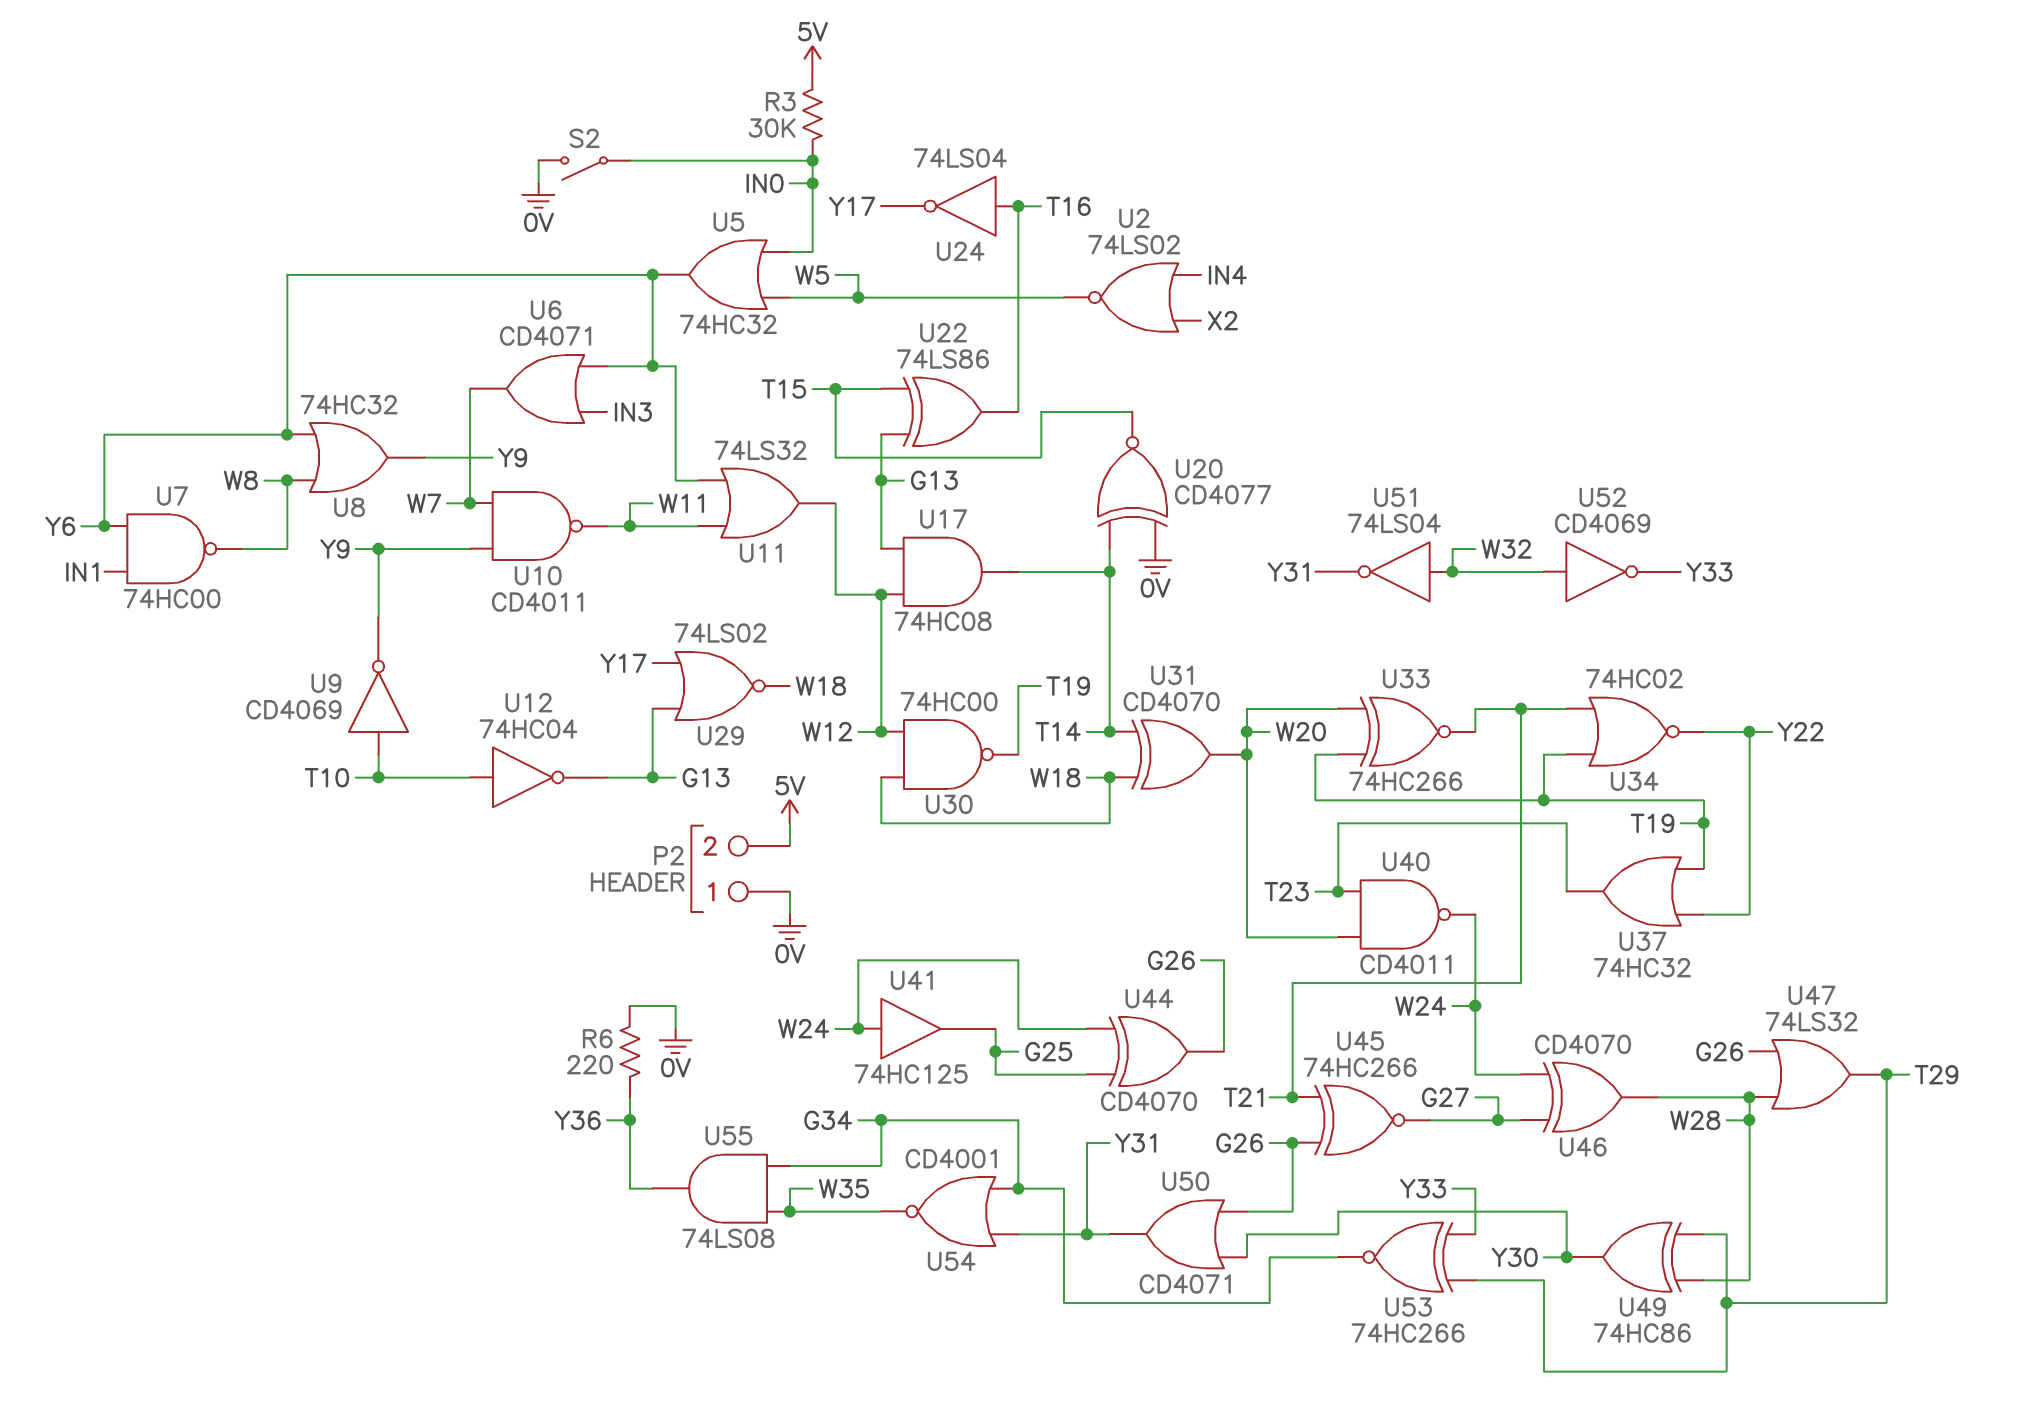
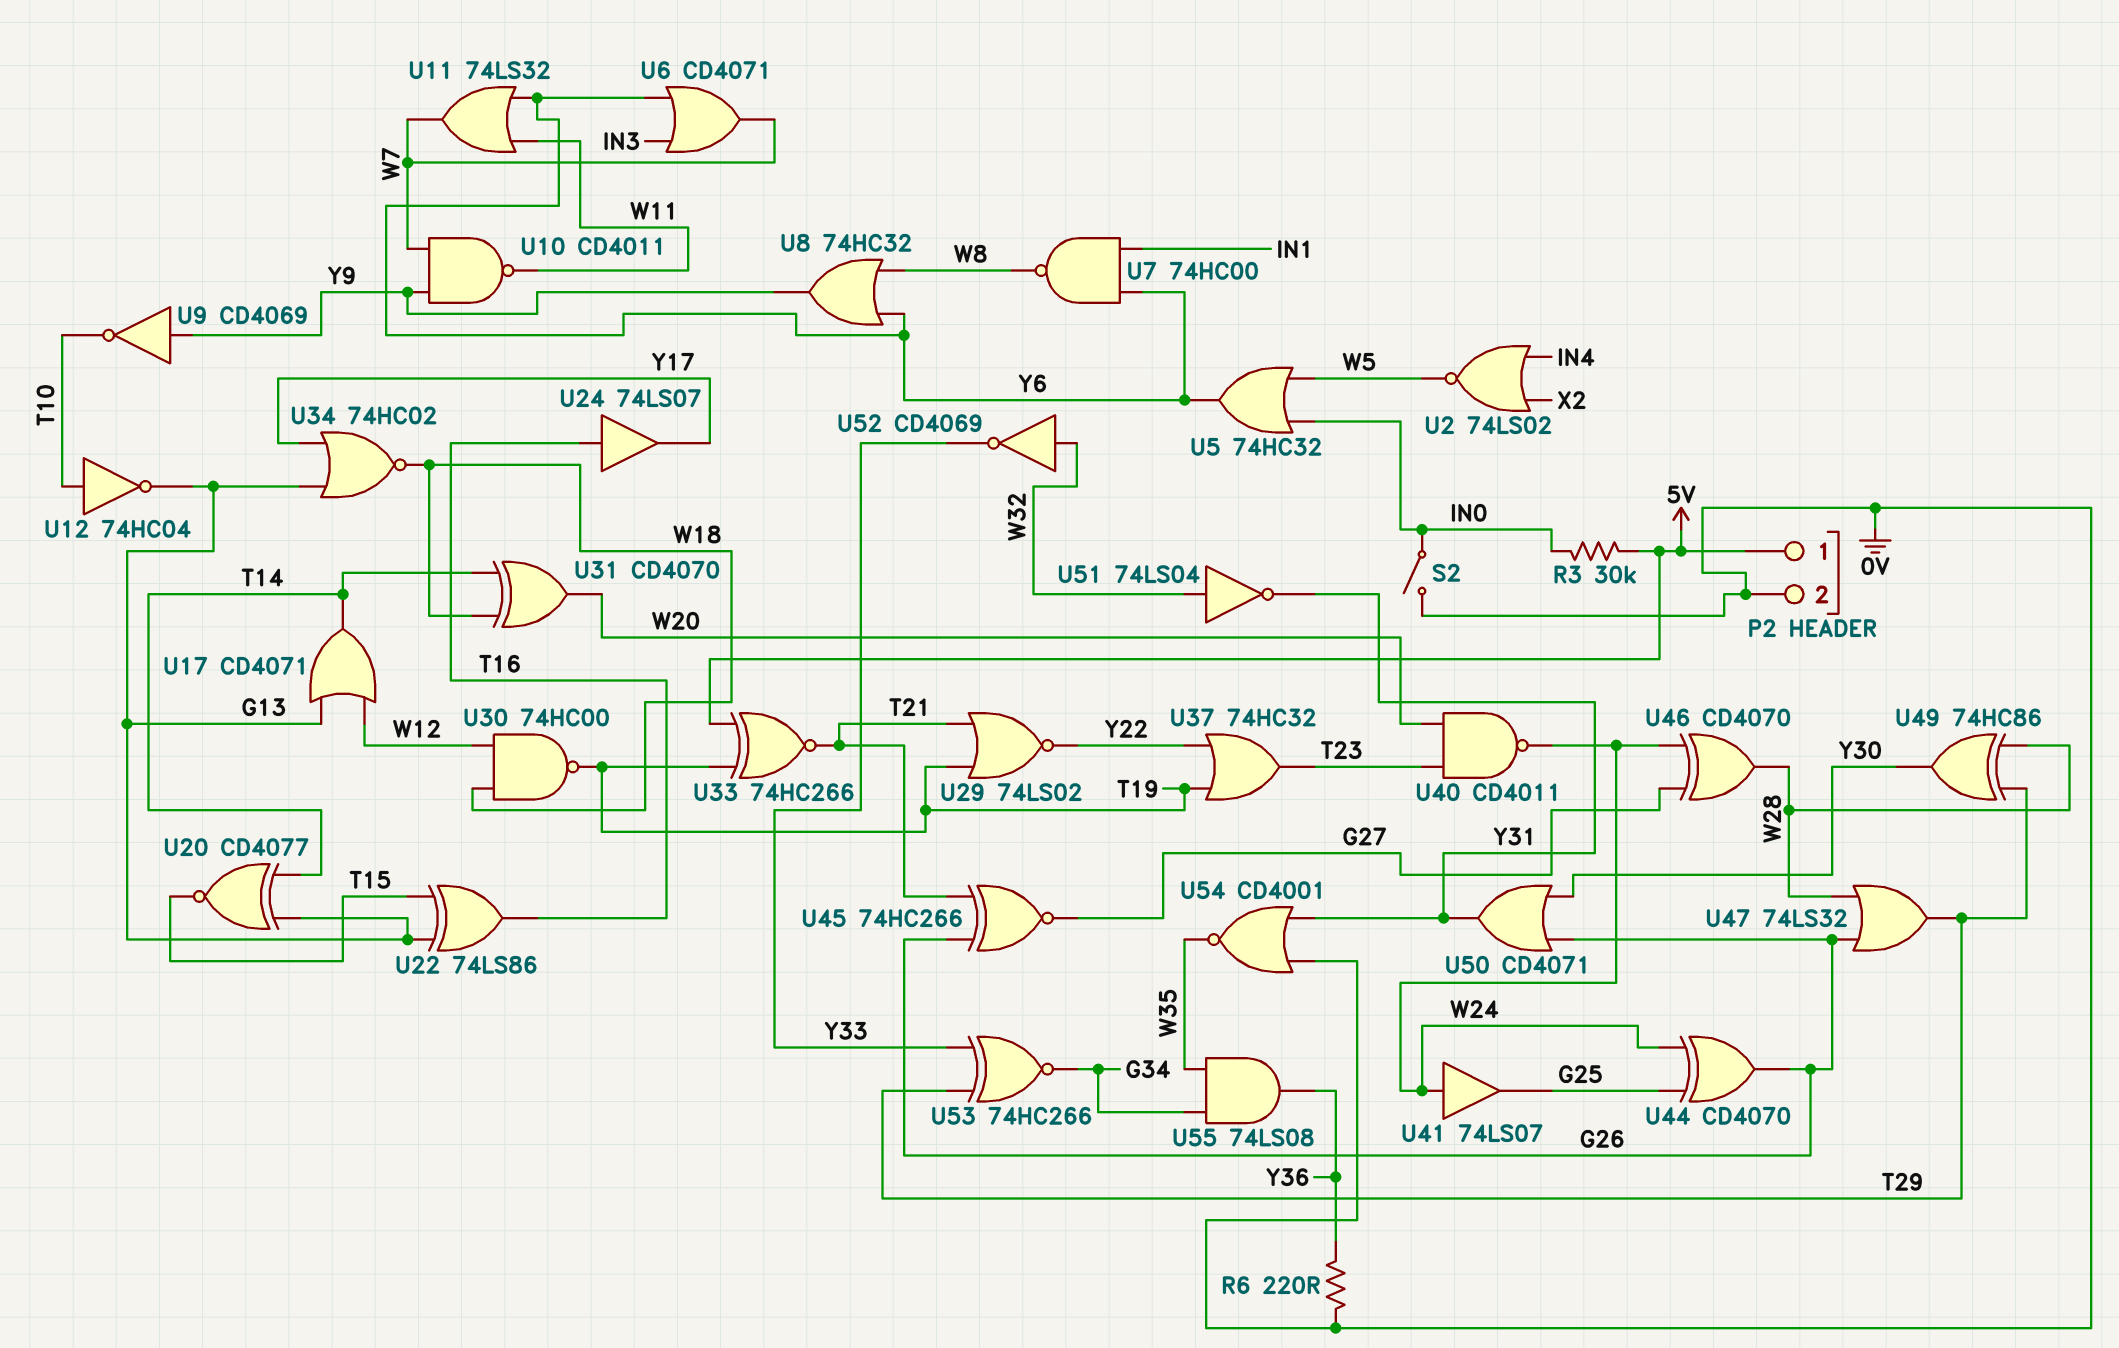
P2 pin 1: 0V -> 5V
P2 pin 2: 5V -> 0V
U9: NOT CD4069 (in T10, out Y9) -> NOT CD4069 (in Y9, out T10)
U11: OR 74LS32 (in W11, in Y6, out W12) -> OR 74LS32 (in W11, in Y6, out W7)
U17: AND 74HC08 (in G13, in W12, out T14) -> OR CD4071 (in G13, in W12, out T14)
U20: XNOR CD4077 (in 0V, in T14, out T15) -> XNOR CD4077 (in G13, in T14, out T15)
U24: NOT 74LS04 (in T16, out Y17) -> buffer 74LS07 (in T16, out Y17)
U29: NOR 74LS02 (in G13, in Y17, out W18) -> NOR 74LS02 (in T19, in T21, out Y22)
U33: XNOR 74HC266 (in T19, in W20, out T21) -> XNOR 74HC266 (in 5V, in T19, out T21)
U34: NOR 74HC02 (in T19, in T21, out Y22) -> NOR 74HC02 (in G13, in Y17, out W18)
U41: buffer 74HC125 (in W24, out G25) -> buffer 74LS07 (in W24, out G25)
U54: NOR CD4001 (in G34, in Y31, out W35) -> NOR CD4001 (in 0V, in Y31, out W35)

